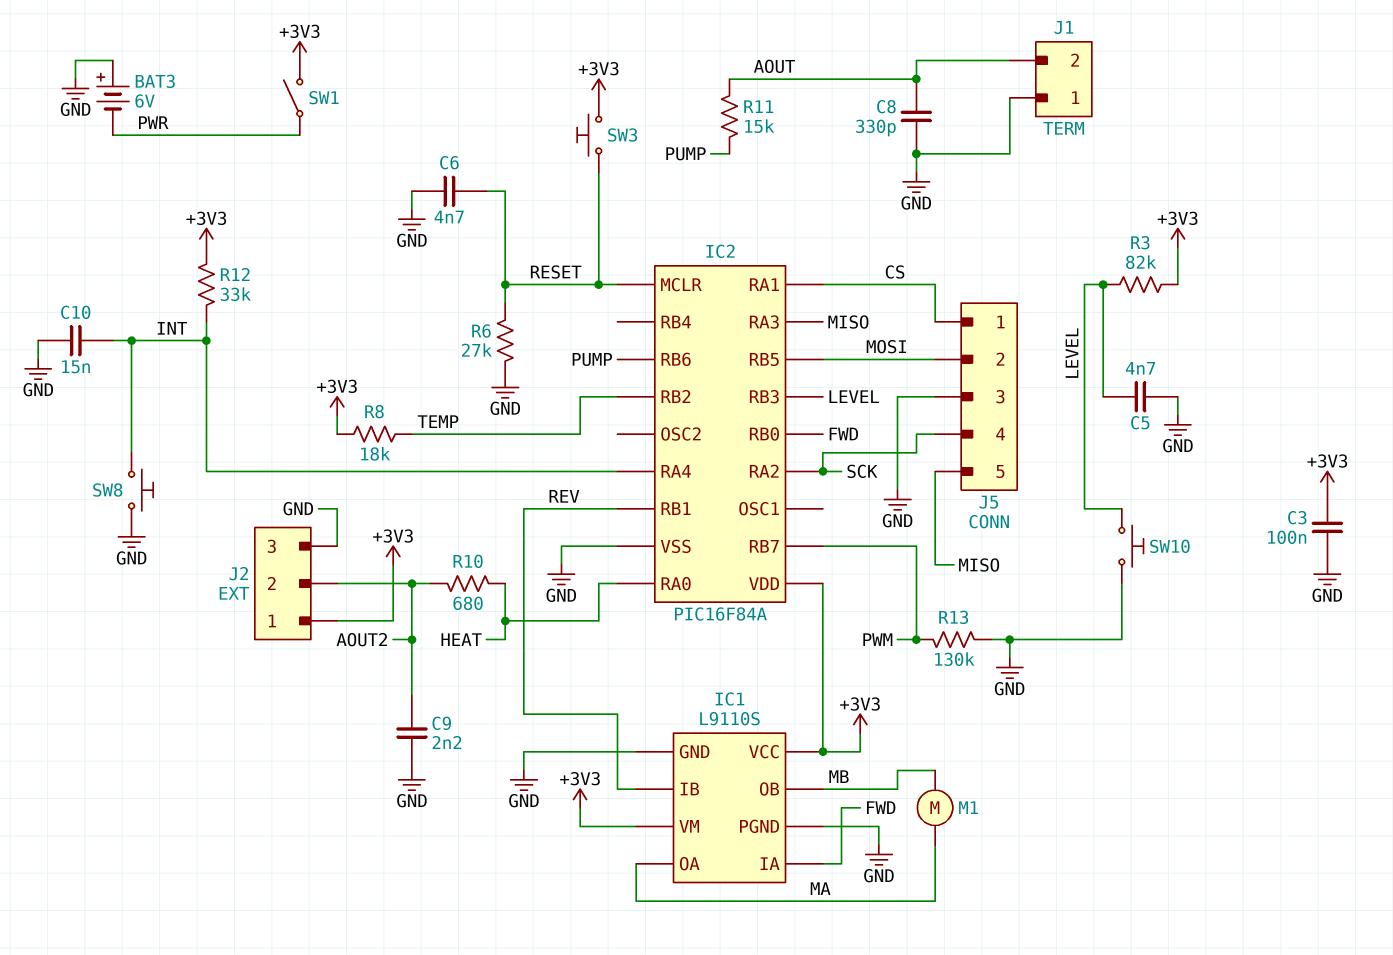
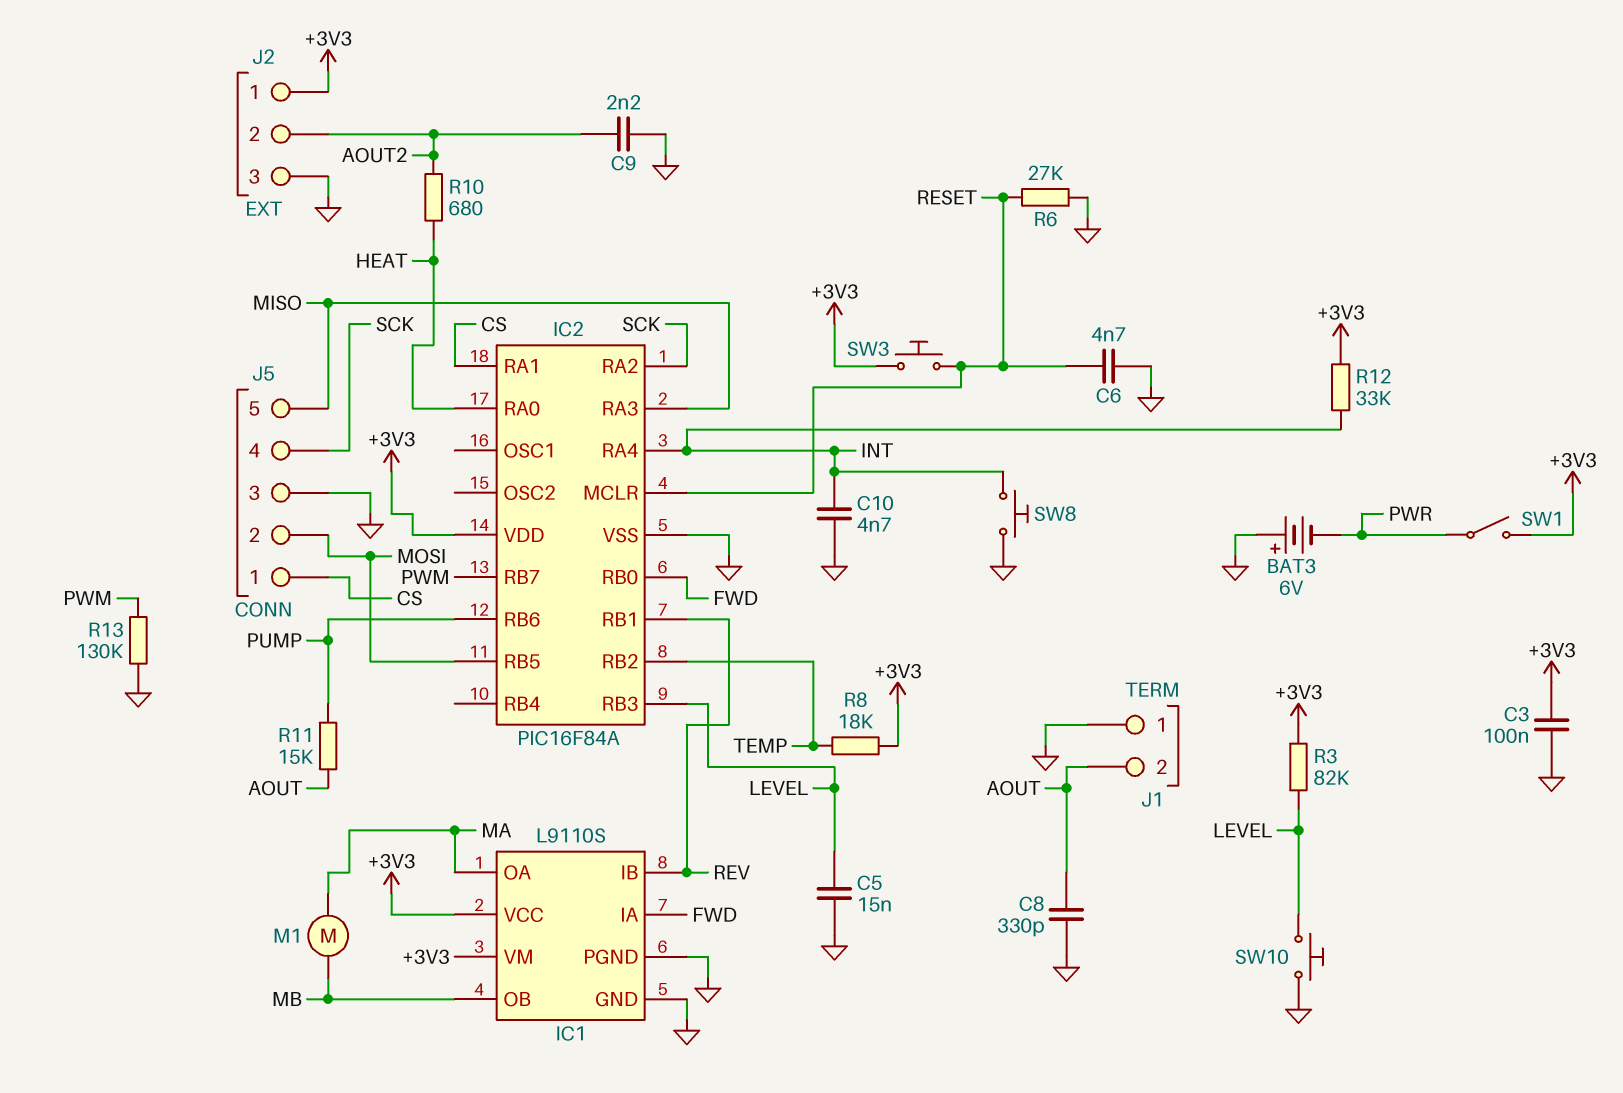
C5: 4.7nF (GND, LEVEL) -> 15nF (GND, LEVEL)
C10: 15nF (GND, INT) -> 4.7nF (GND, INT)

